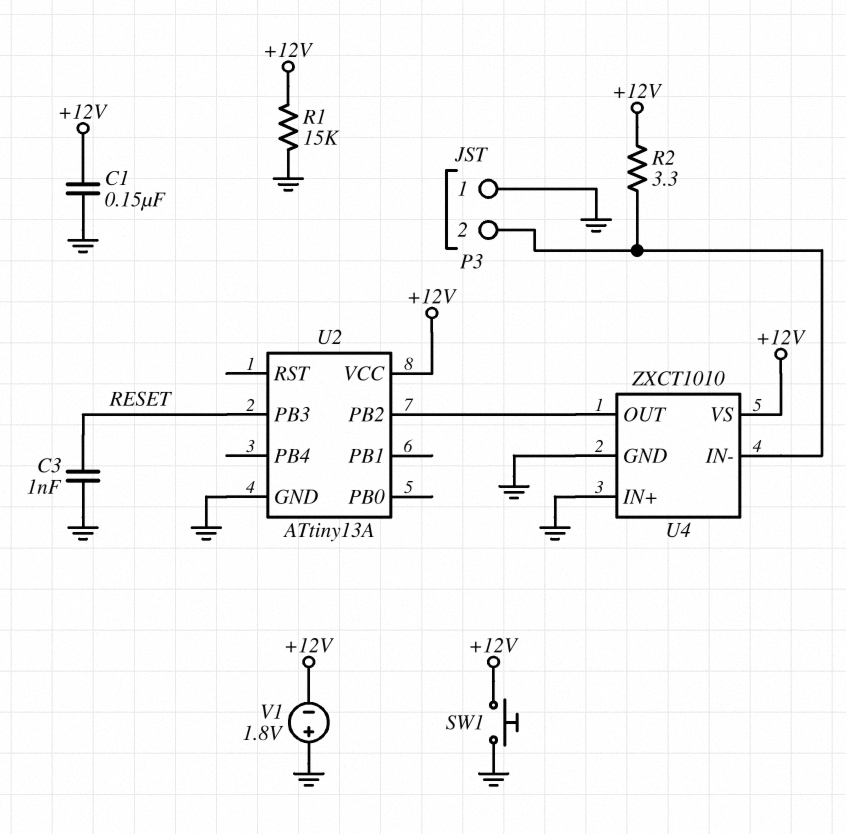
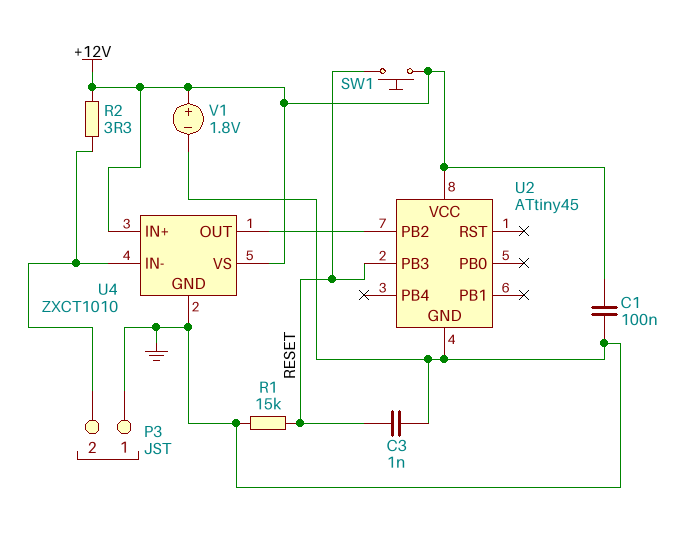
C1: 150nF (+12V, GND) -> 100nF (+12V, GND)
R1: 15k (+12V, GND) -> 15k (GND, RESET)
SW1: button (+12V, GND) -> button (+12V, RESET)
U2: ATtiny13A -> ATtiny45
U4 pin IN+: GND -> +12V
V1: 1.8V (plus GND, minus +12V) -> 1.8V (plus +12V, minus GND)

